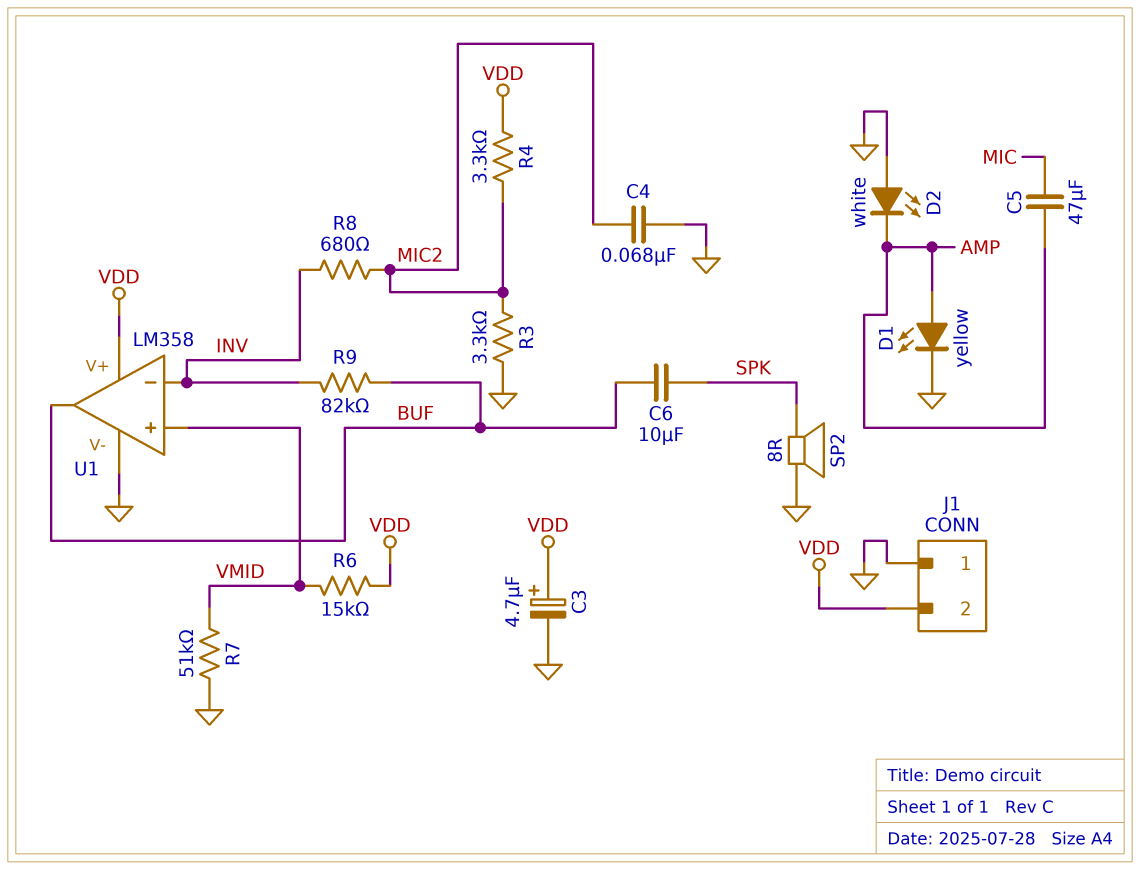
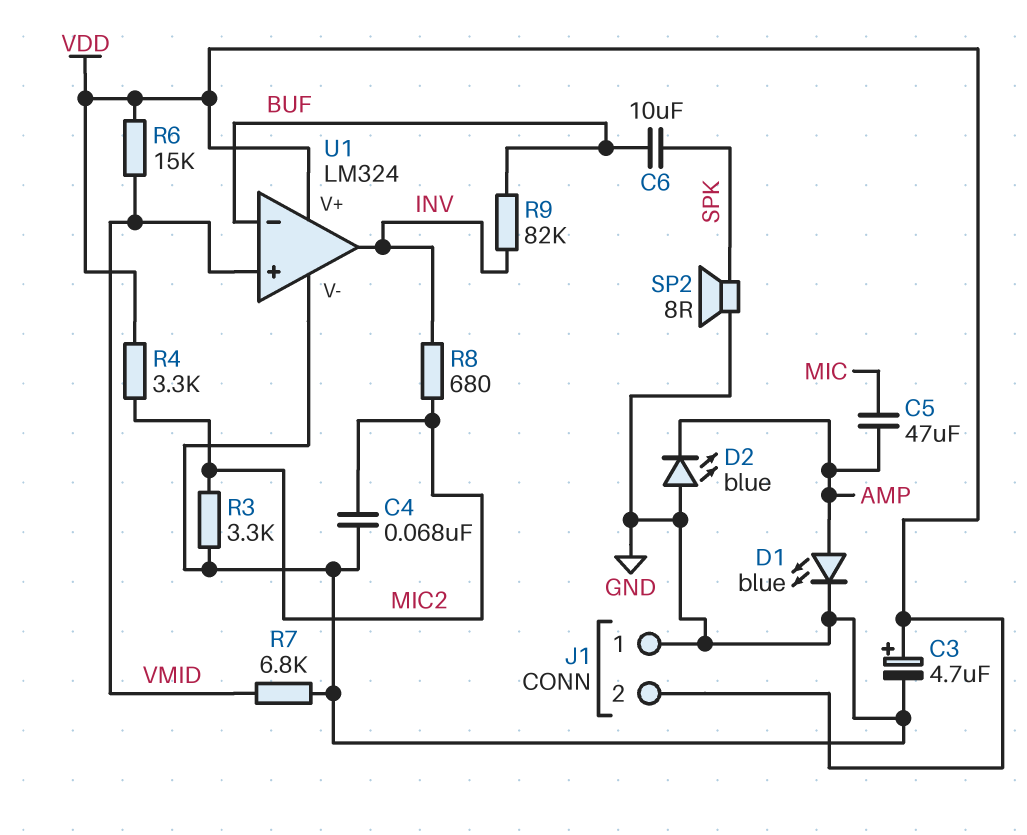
D1: LED yellow (A AMP, K GND) -> LED blue (A AMP, K GND)
D2: LED white (A GND, K AMP) -> LED blue (A GND, K AMP)
R7: 51k (GND, VMID) -> 6.8k (GND, VMID)
U1: LM358 -> LM324
U1 pin in-: INV -> BUF
U1 pin out: BUF -> INV

